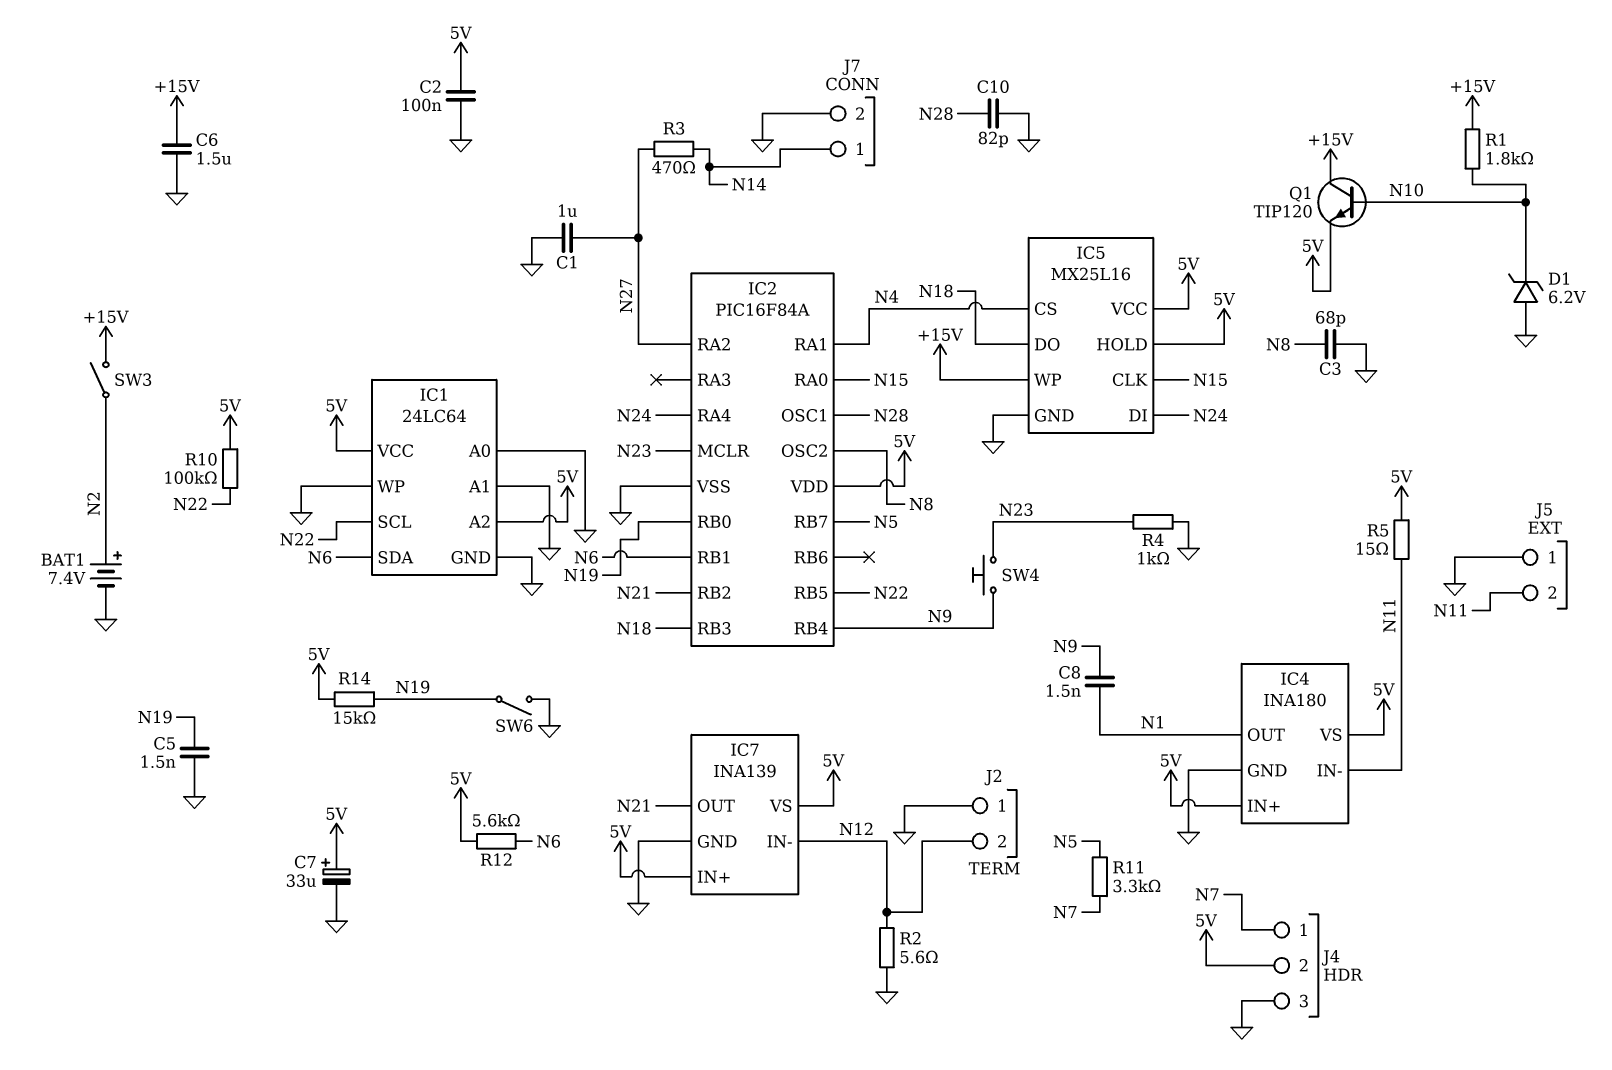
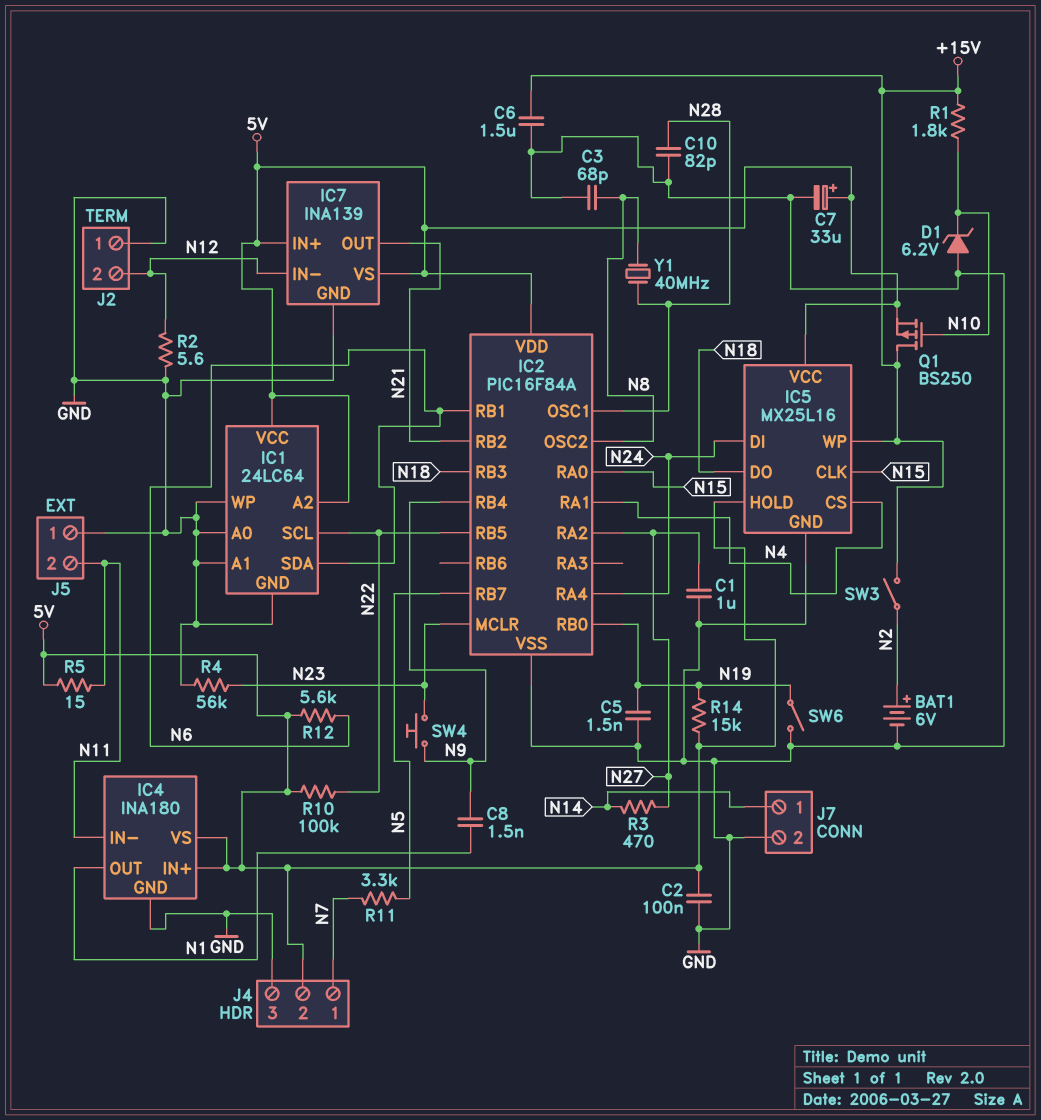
BAT1: 7.4V (plus N2, minus GND) -> 6V (plus N2, minus GND)
Q1: NPN TIP120 (B N10, C +15V, E 5V) -> PMOS BS250 (G N10, D +15V, S 5V)
R4: 1k (GND, N23) -> 56k (GND, N23)
Y1: none -> 40MHz (N8, N28)

